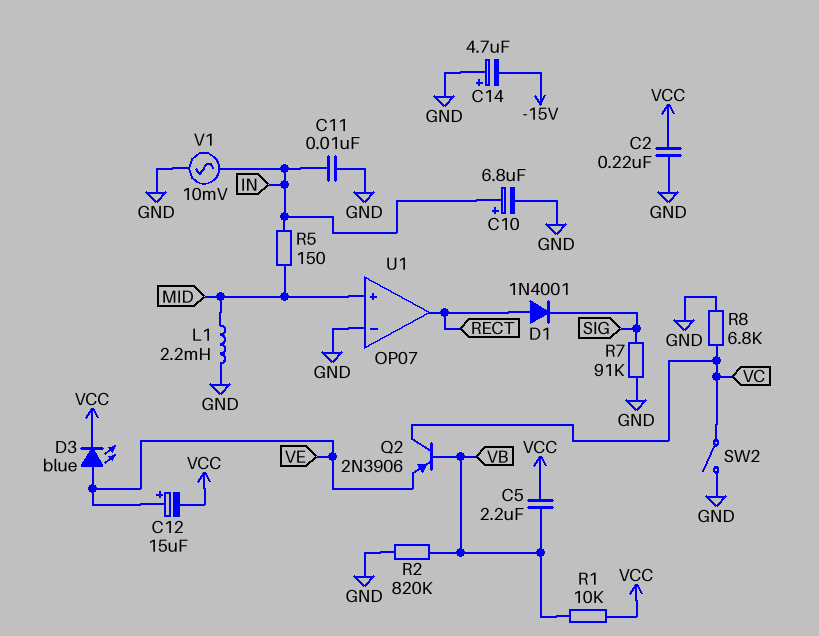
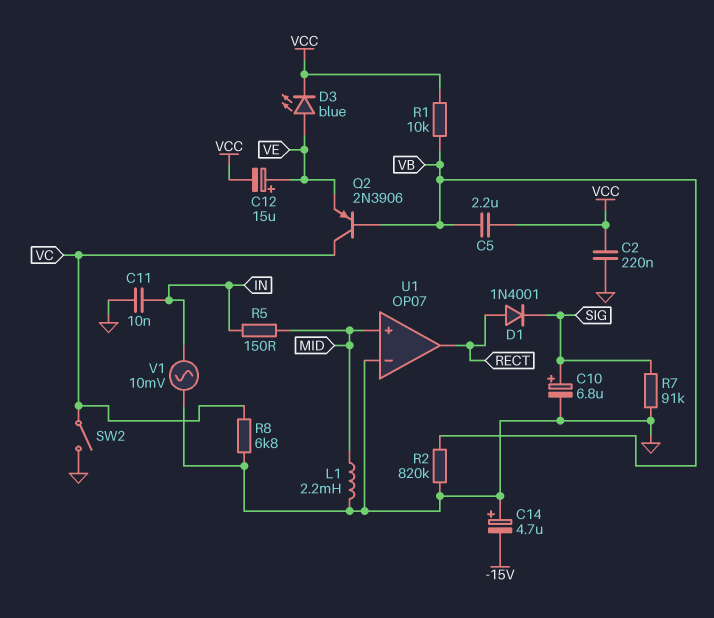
C10: 6.8uF (plus IN, minus GND) -> 6.8uF (plus SIG, minus GND)

